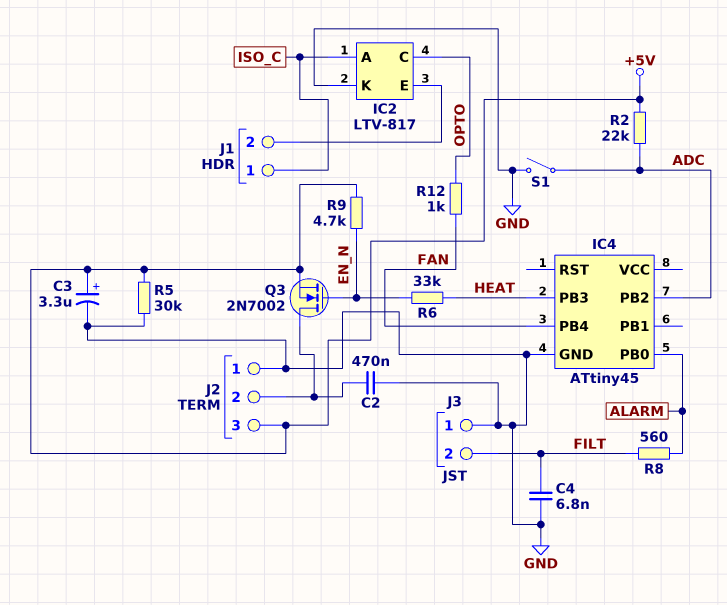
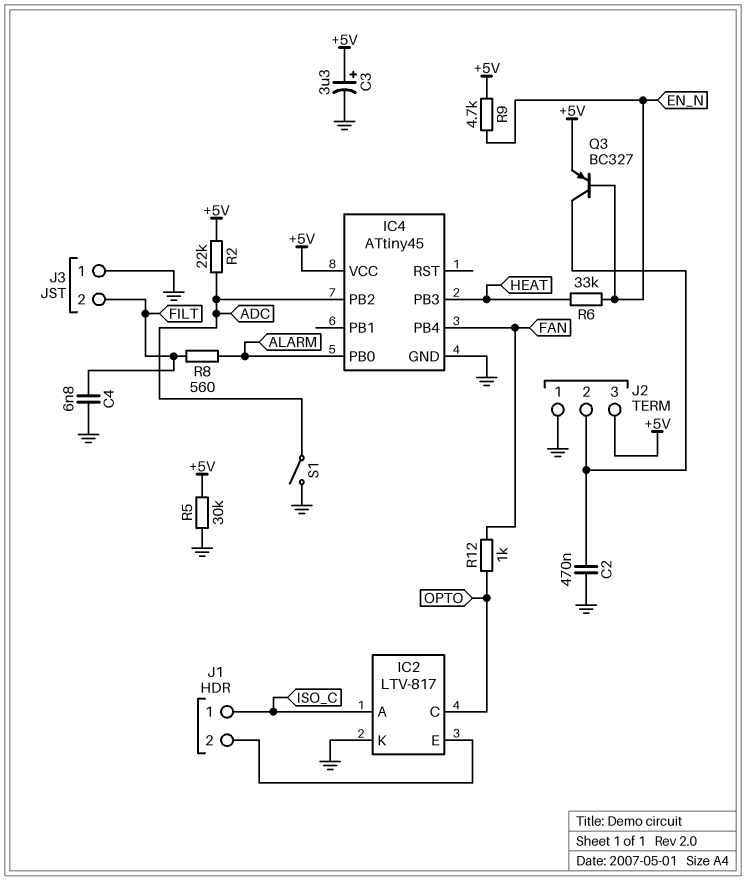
IC4 pin VCC: none -> +5V
Q3: NMOS 2N7002 (G EN_N, D J2/2, S +5V) -> PNP BC327 (B EN_N, C J2/2, E +5V)

